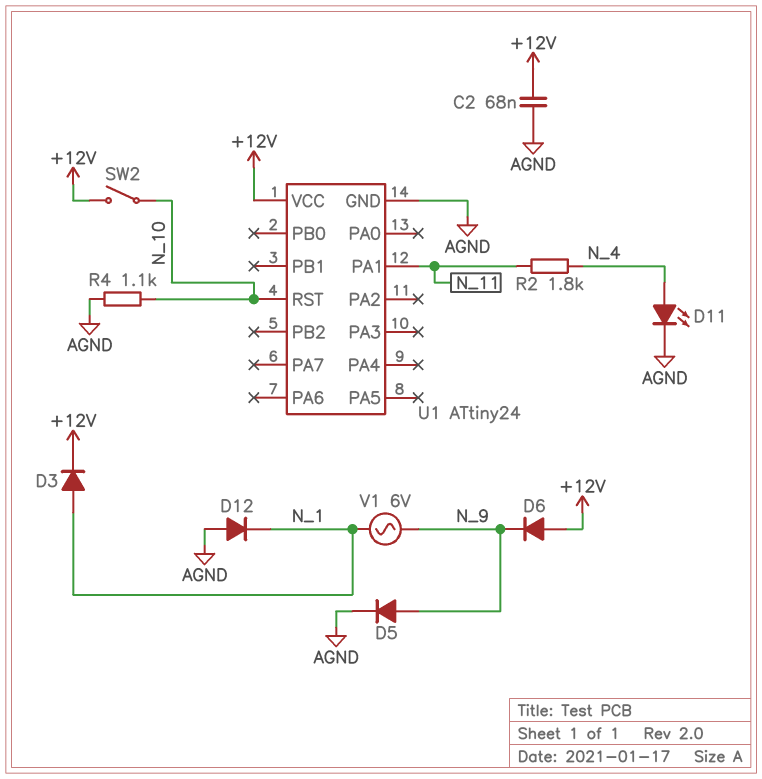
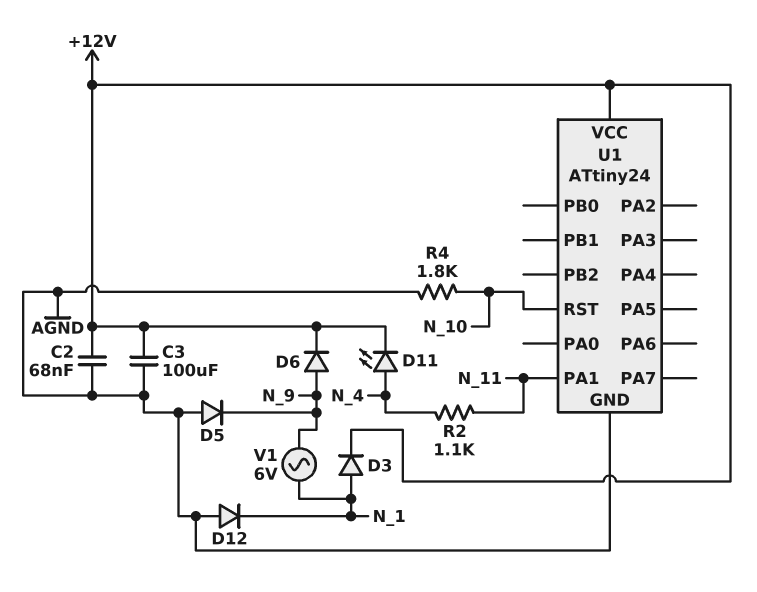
C3: none -> 100uF (+12V, AGND)
D5: diode (A N_9, K AGND) -> diode (A AGND, K N_9)
D6: diode (A +12V, K N_9) -> diode (A N_9, K +12V)
D11: LED (A N_4, K AGND) -> LED (A N_4, K +12V)
R2: 1.8k (N_4, N_11) -> 1.1k (N_4, N_11)
R4: 1.1k (AGND, N_10) -> 1.8k (AGND, N_10)
SW2: switch (+12V, N_10) -> none

